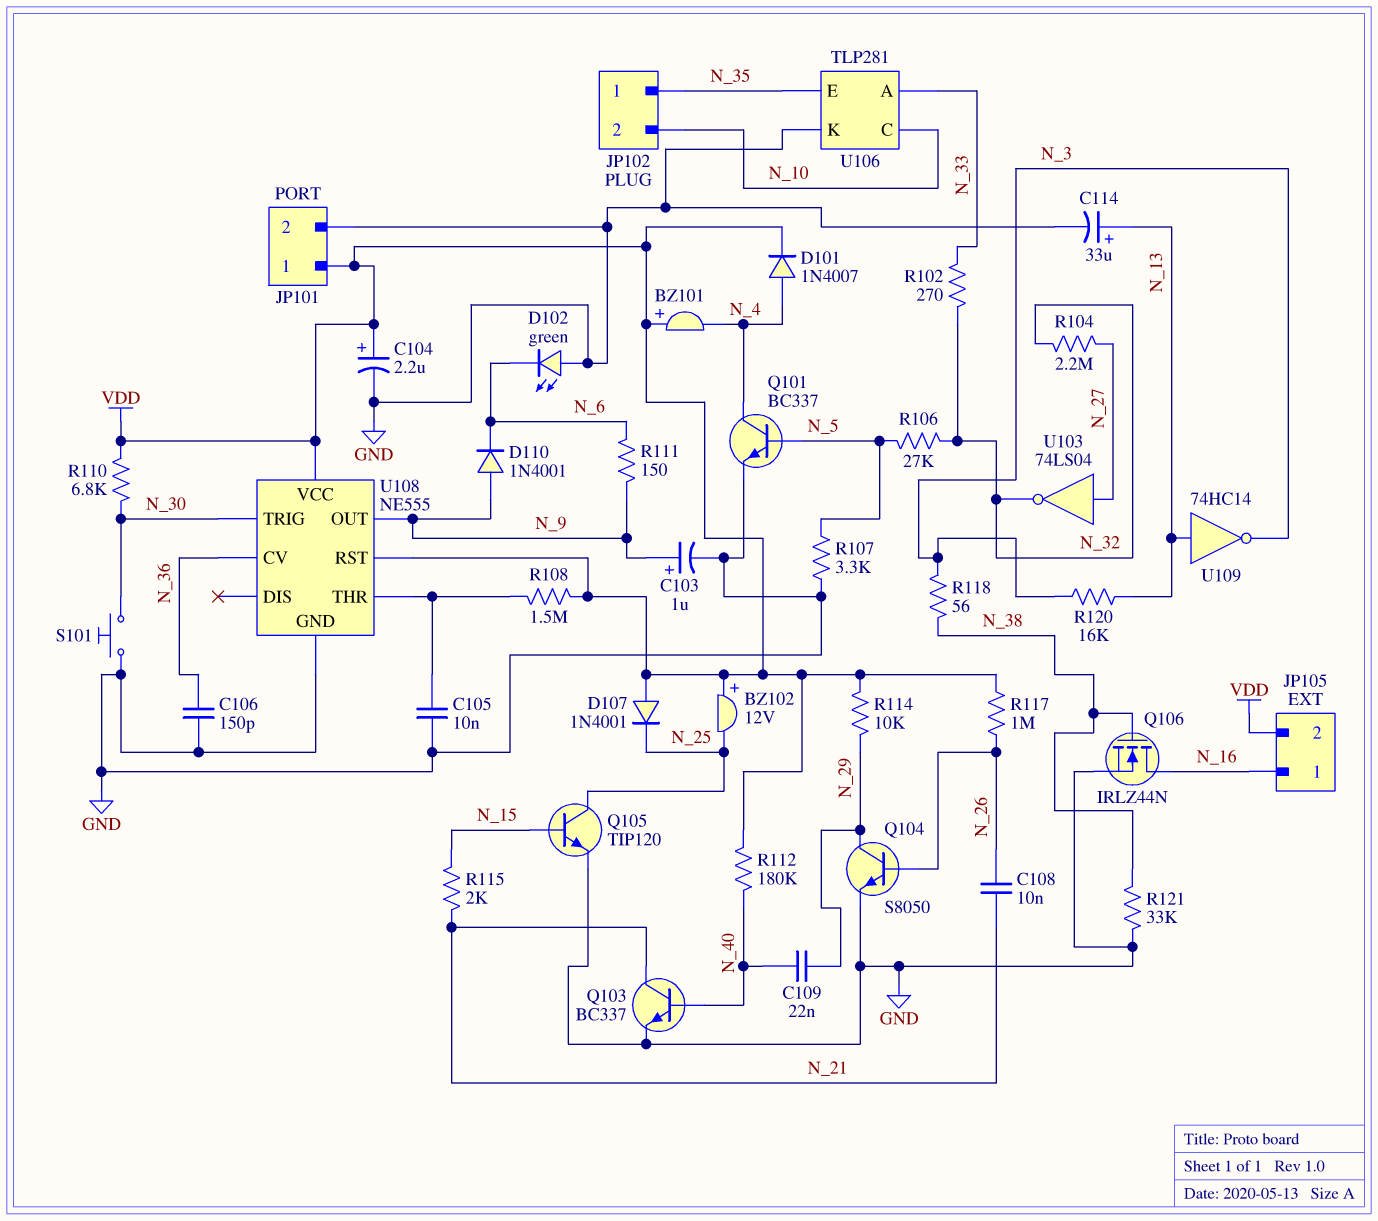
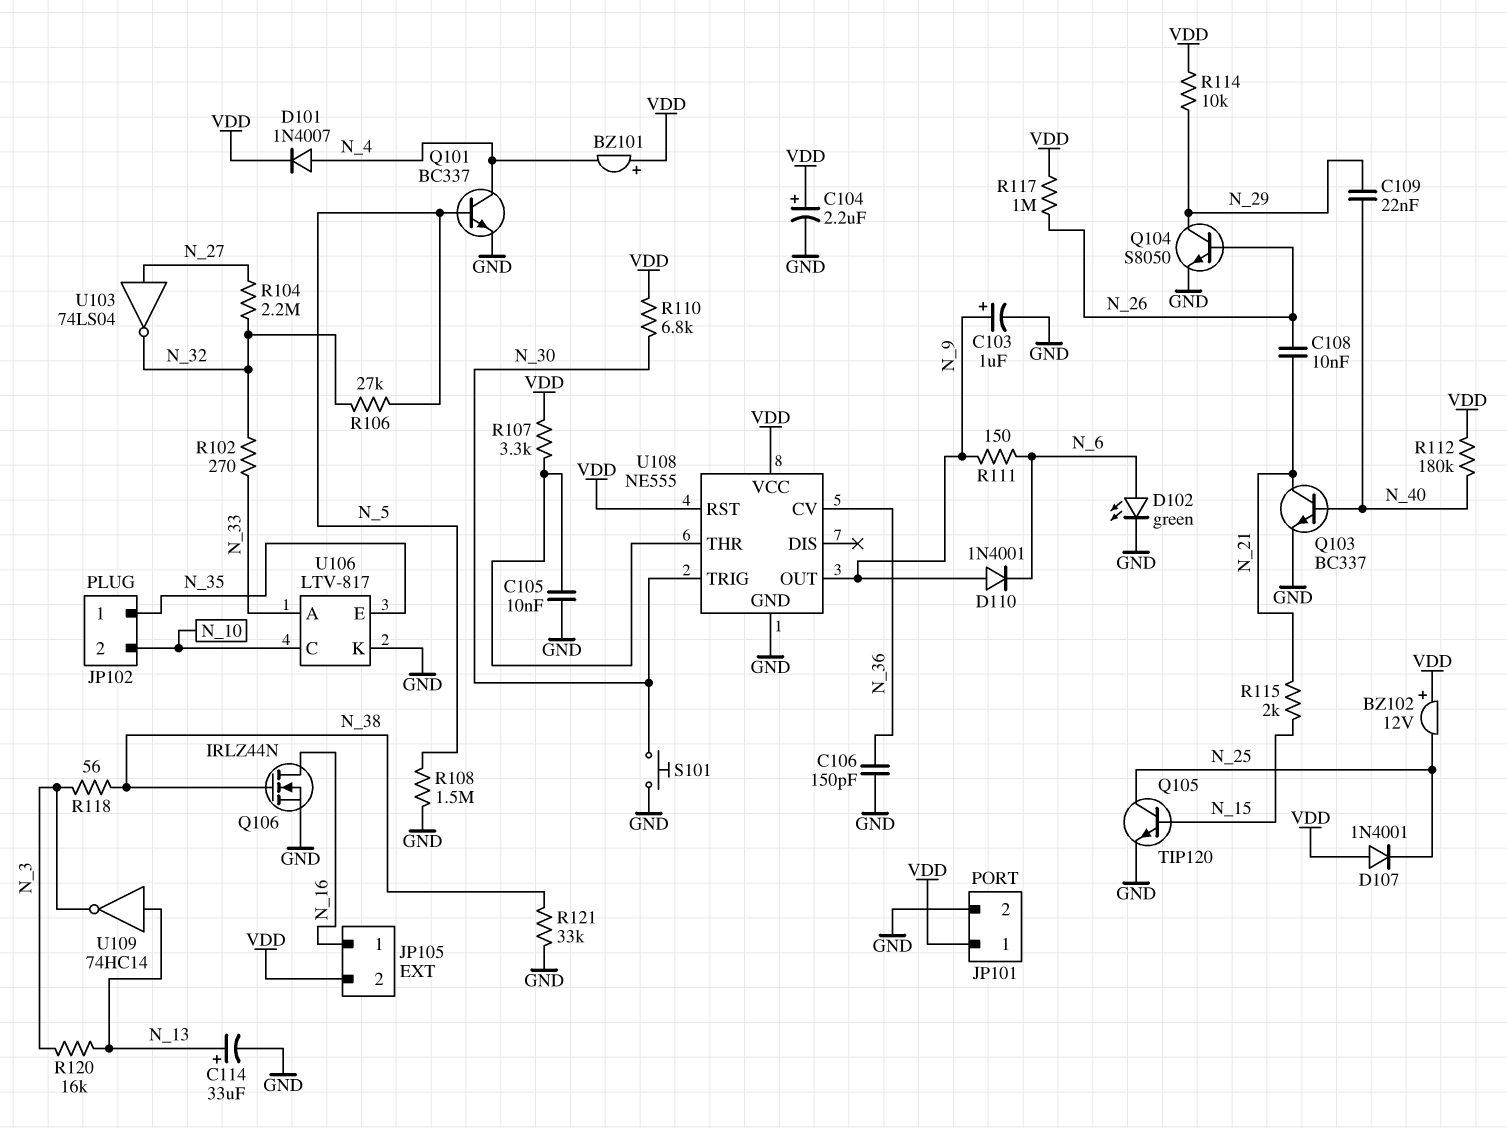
D102: LED green (A GND, K N_6) -> LED green (A N_6, K GND)
R107: 3.3k (GND, N_5) -> 3.3k (U108/THR, VDD)
R108: 1.5M (U108/THR, VDD) -> 1.5M (GND, N_5)
U106: TLP281 -> LTV-817

